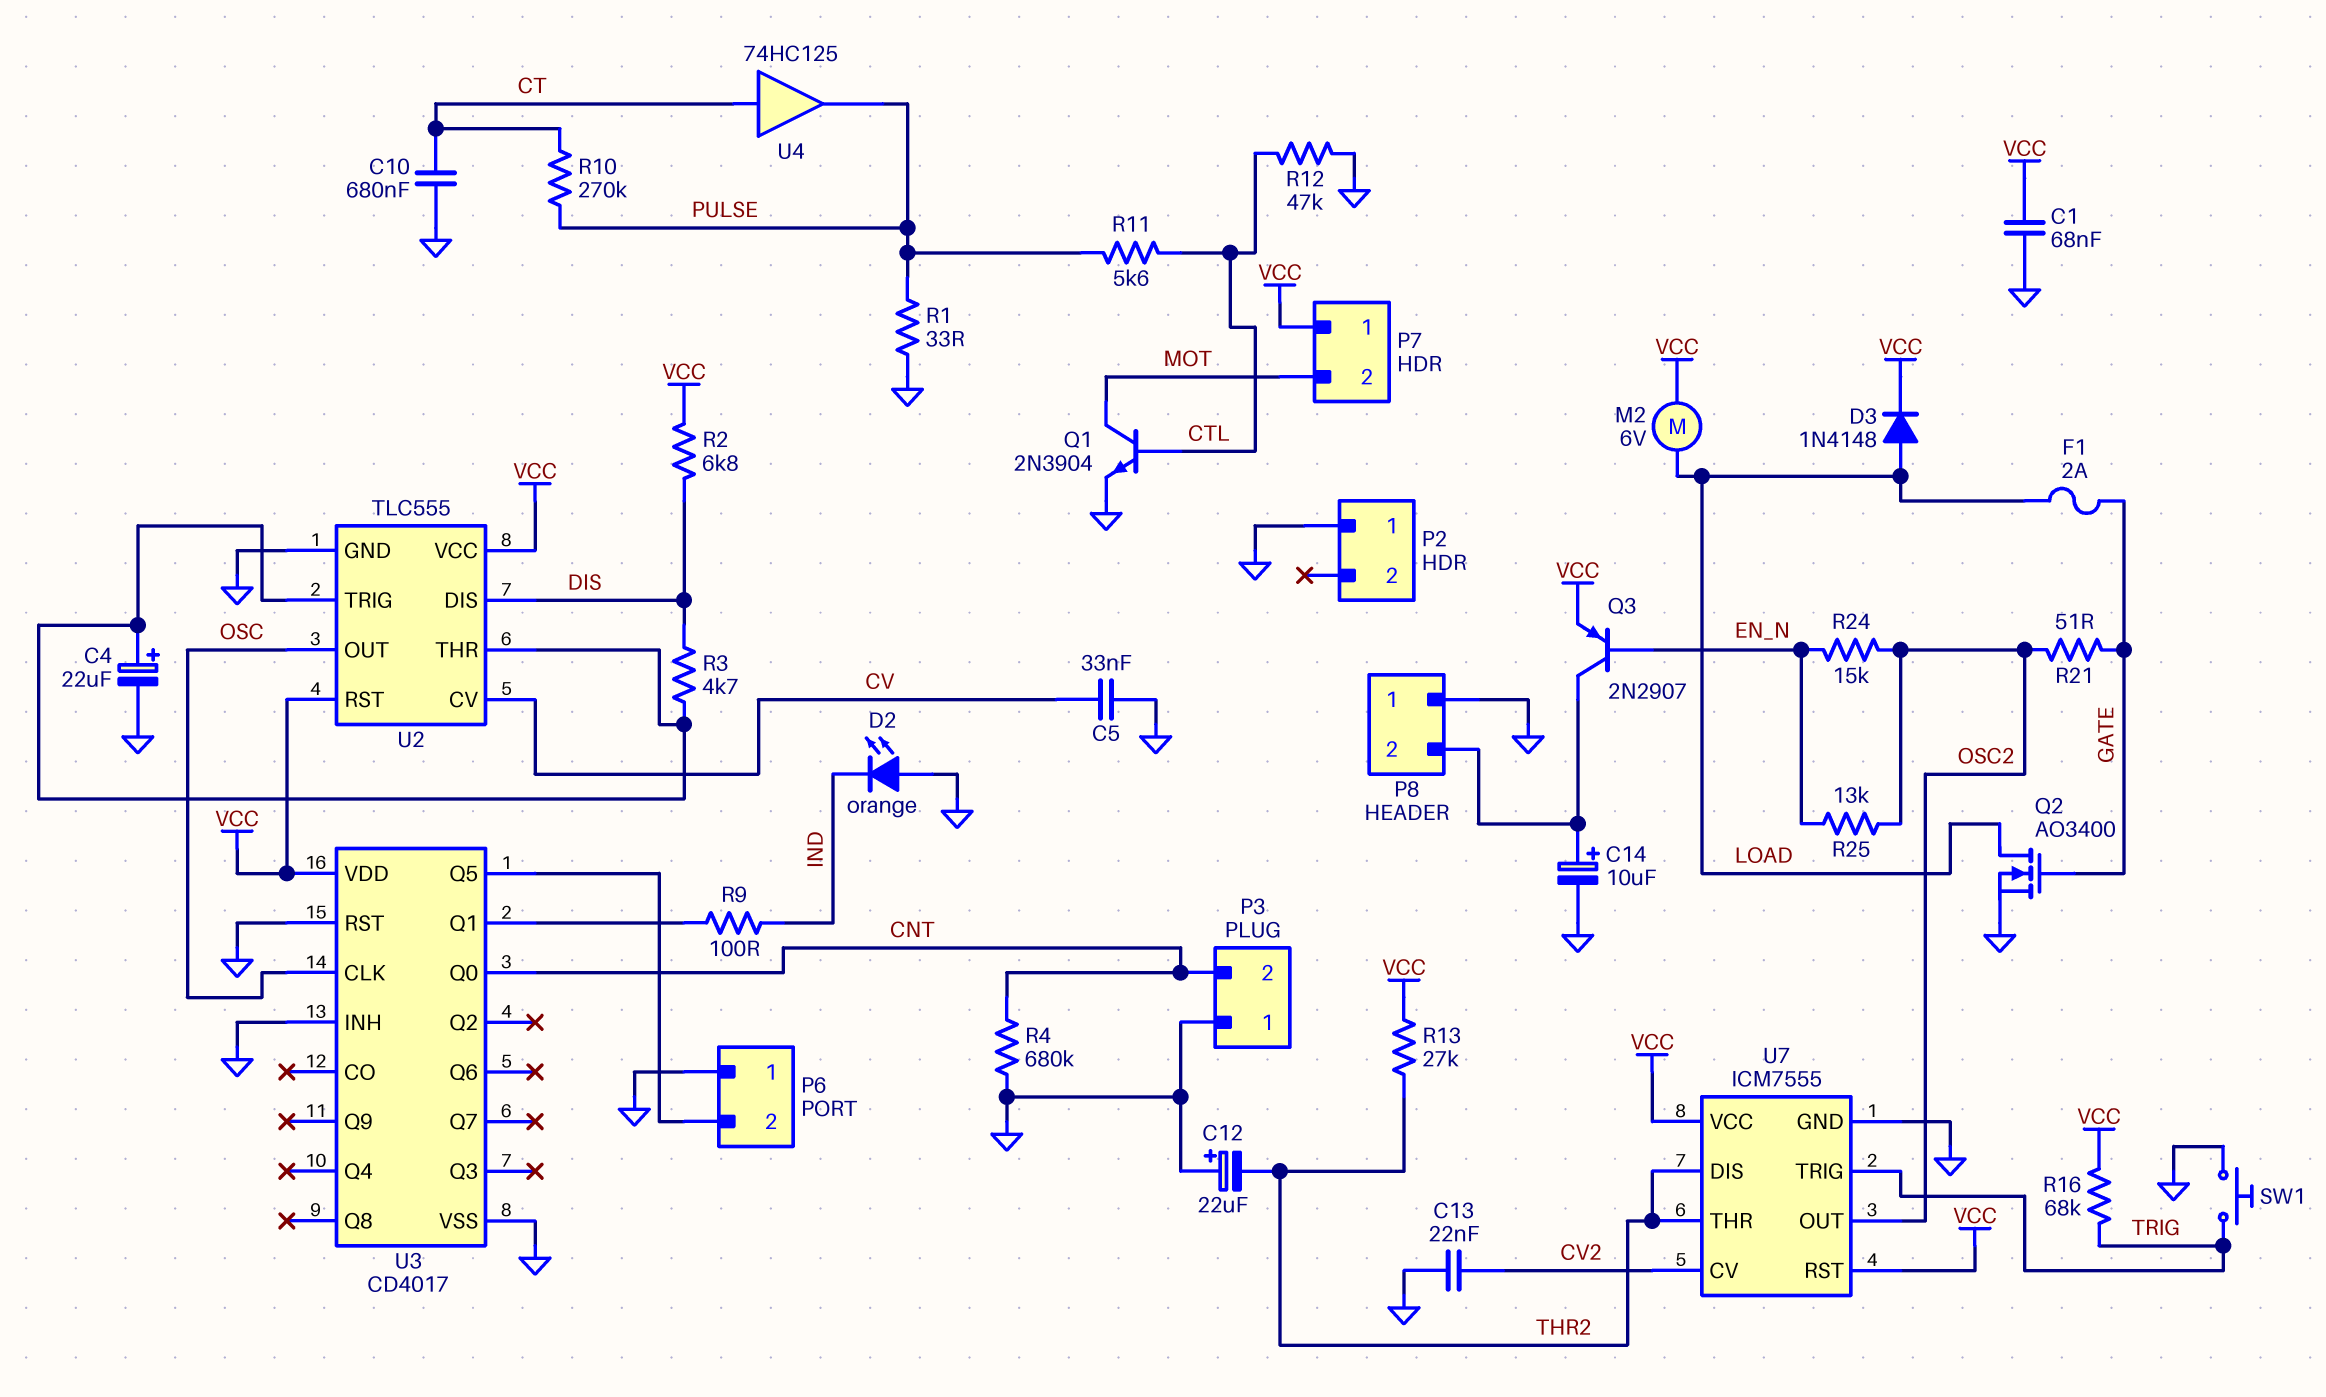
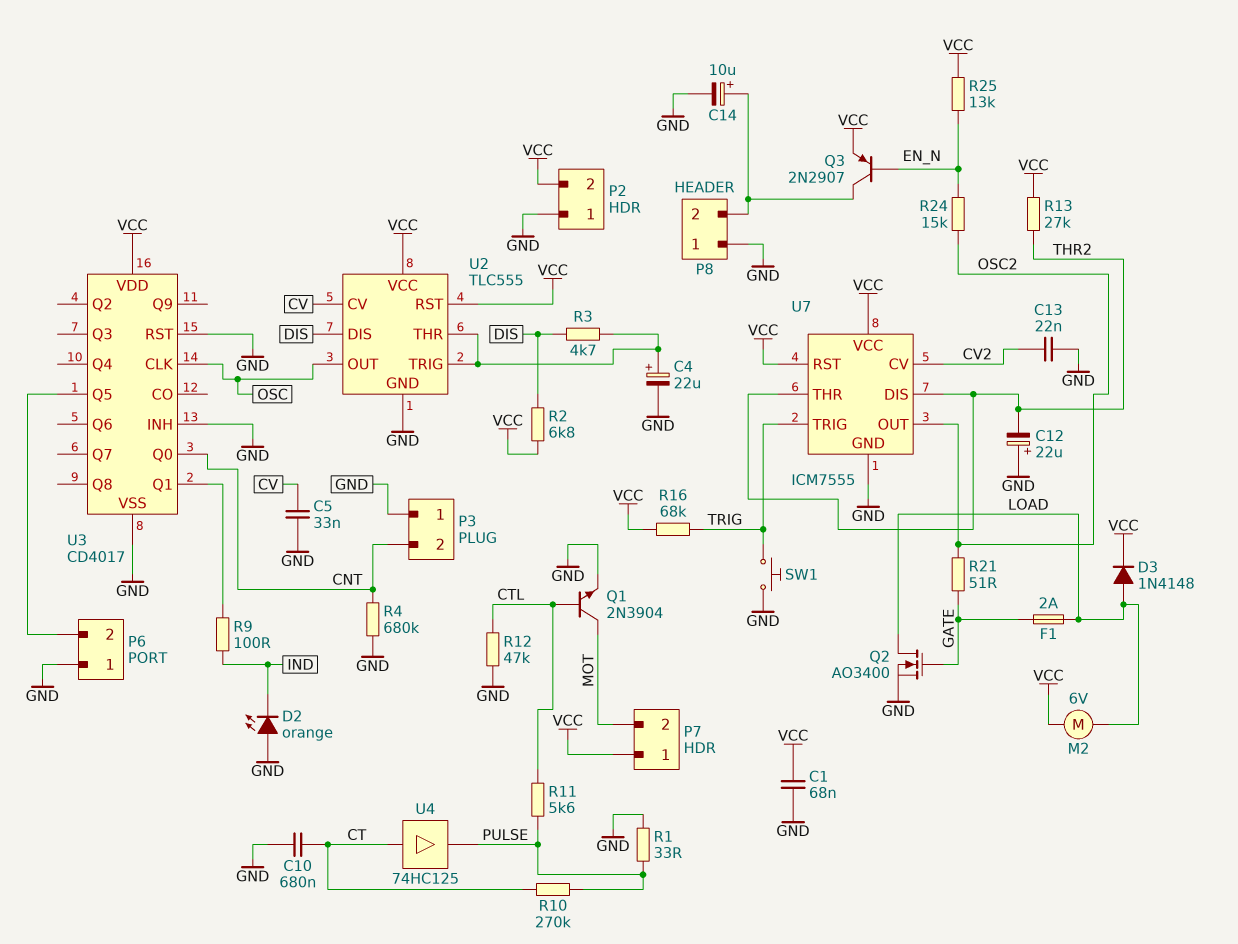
P2 pin 2: none -> VCC
R25: 13k (EN_N, OSC2) -> 13k (EN_N, VCC)

